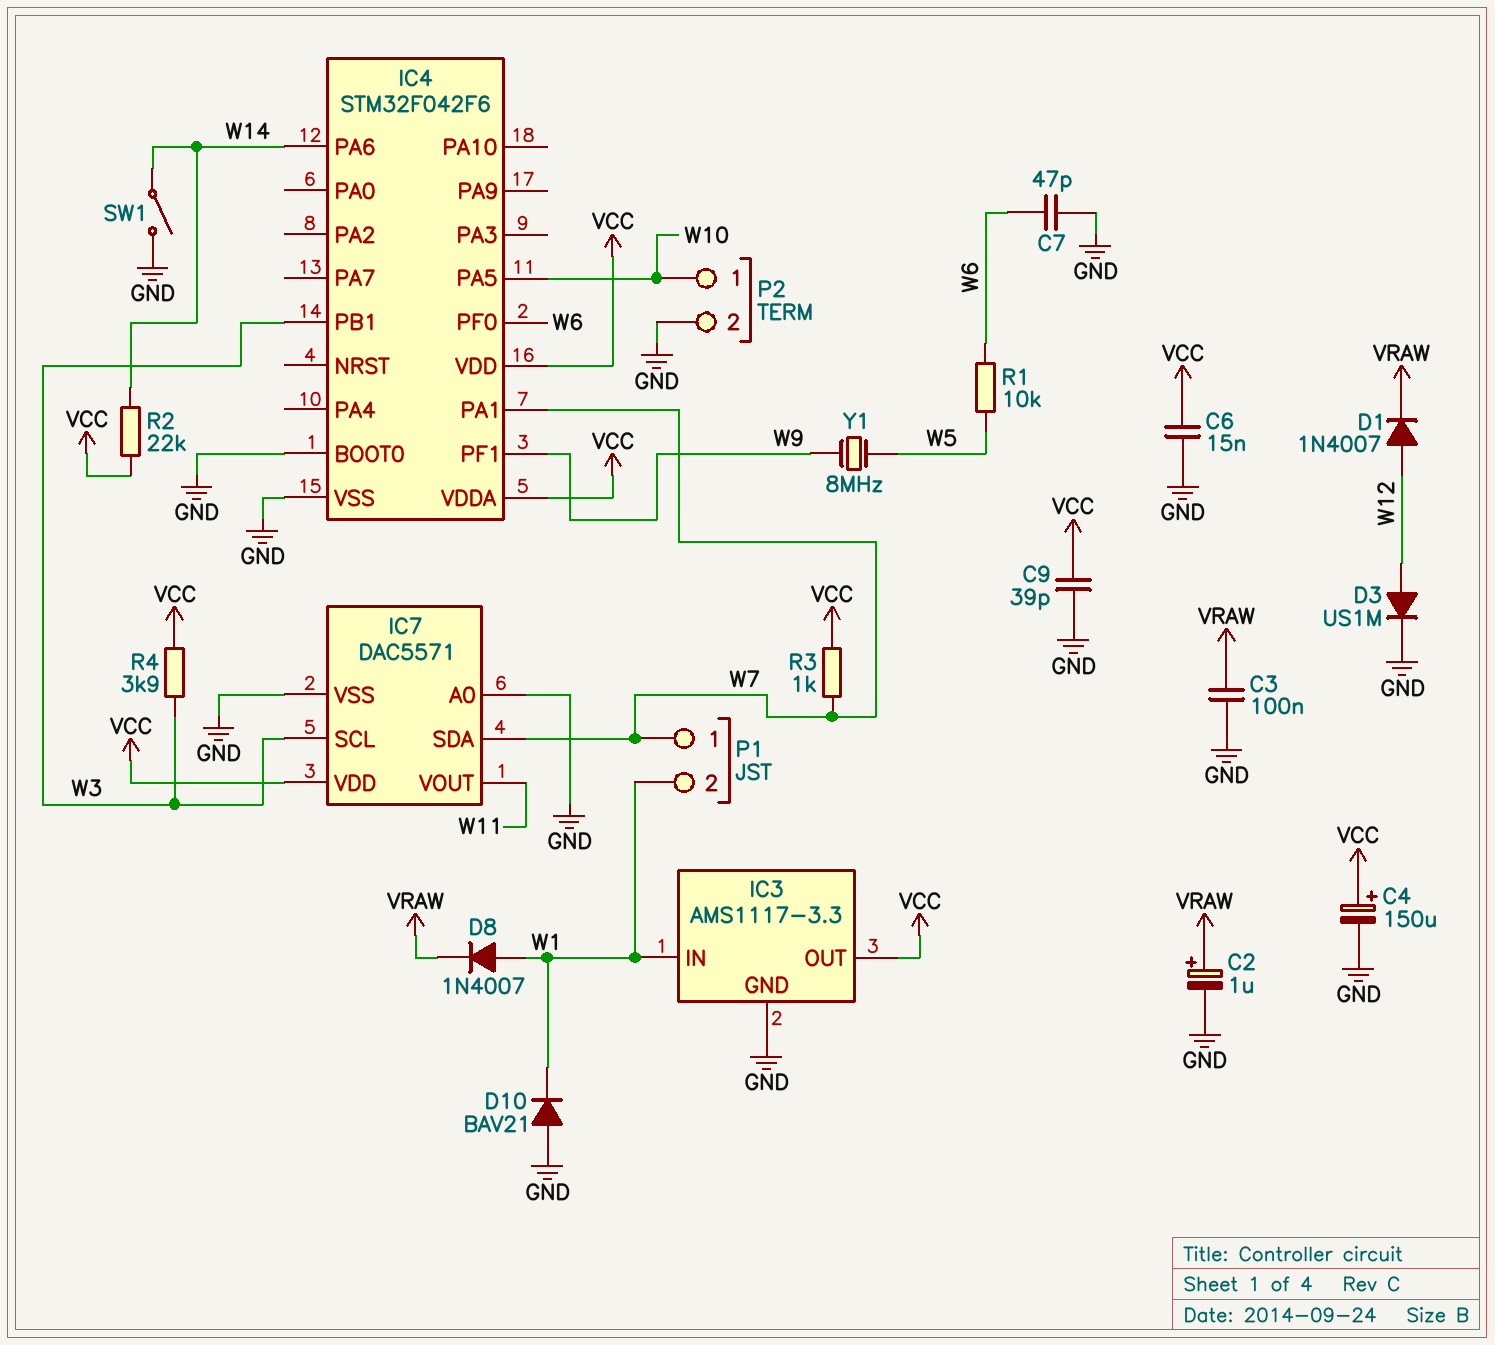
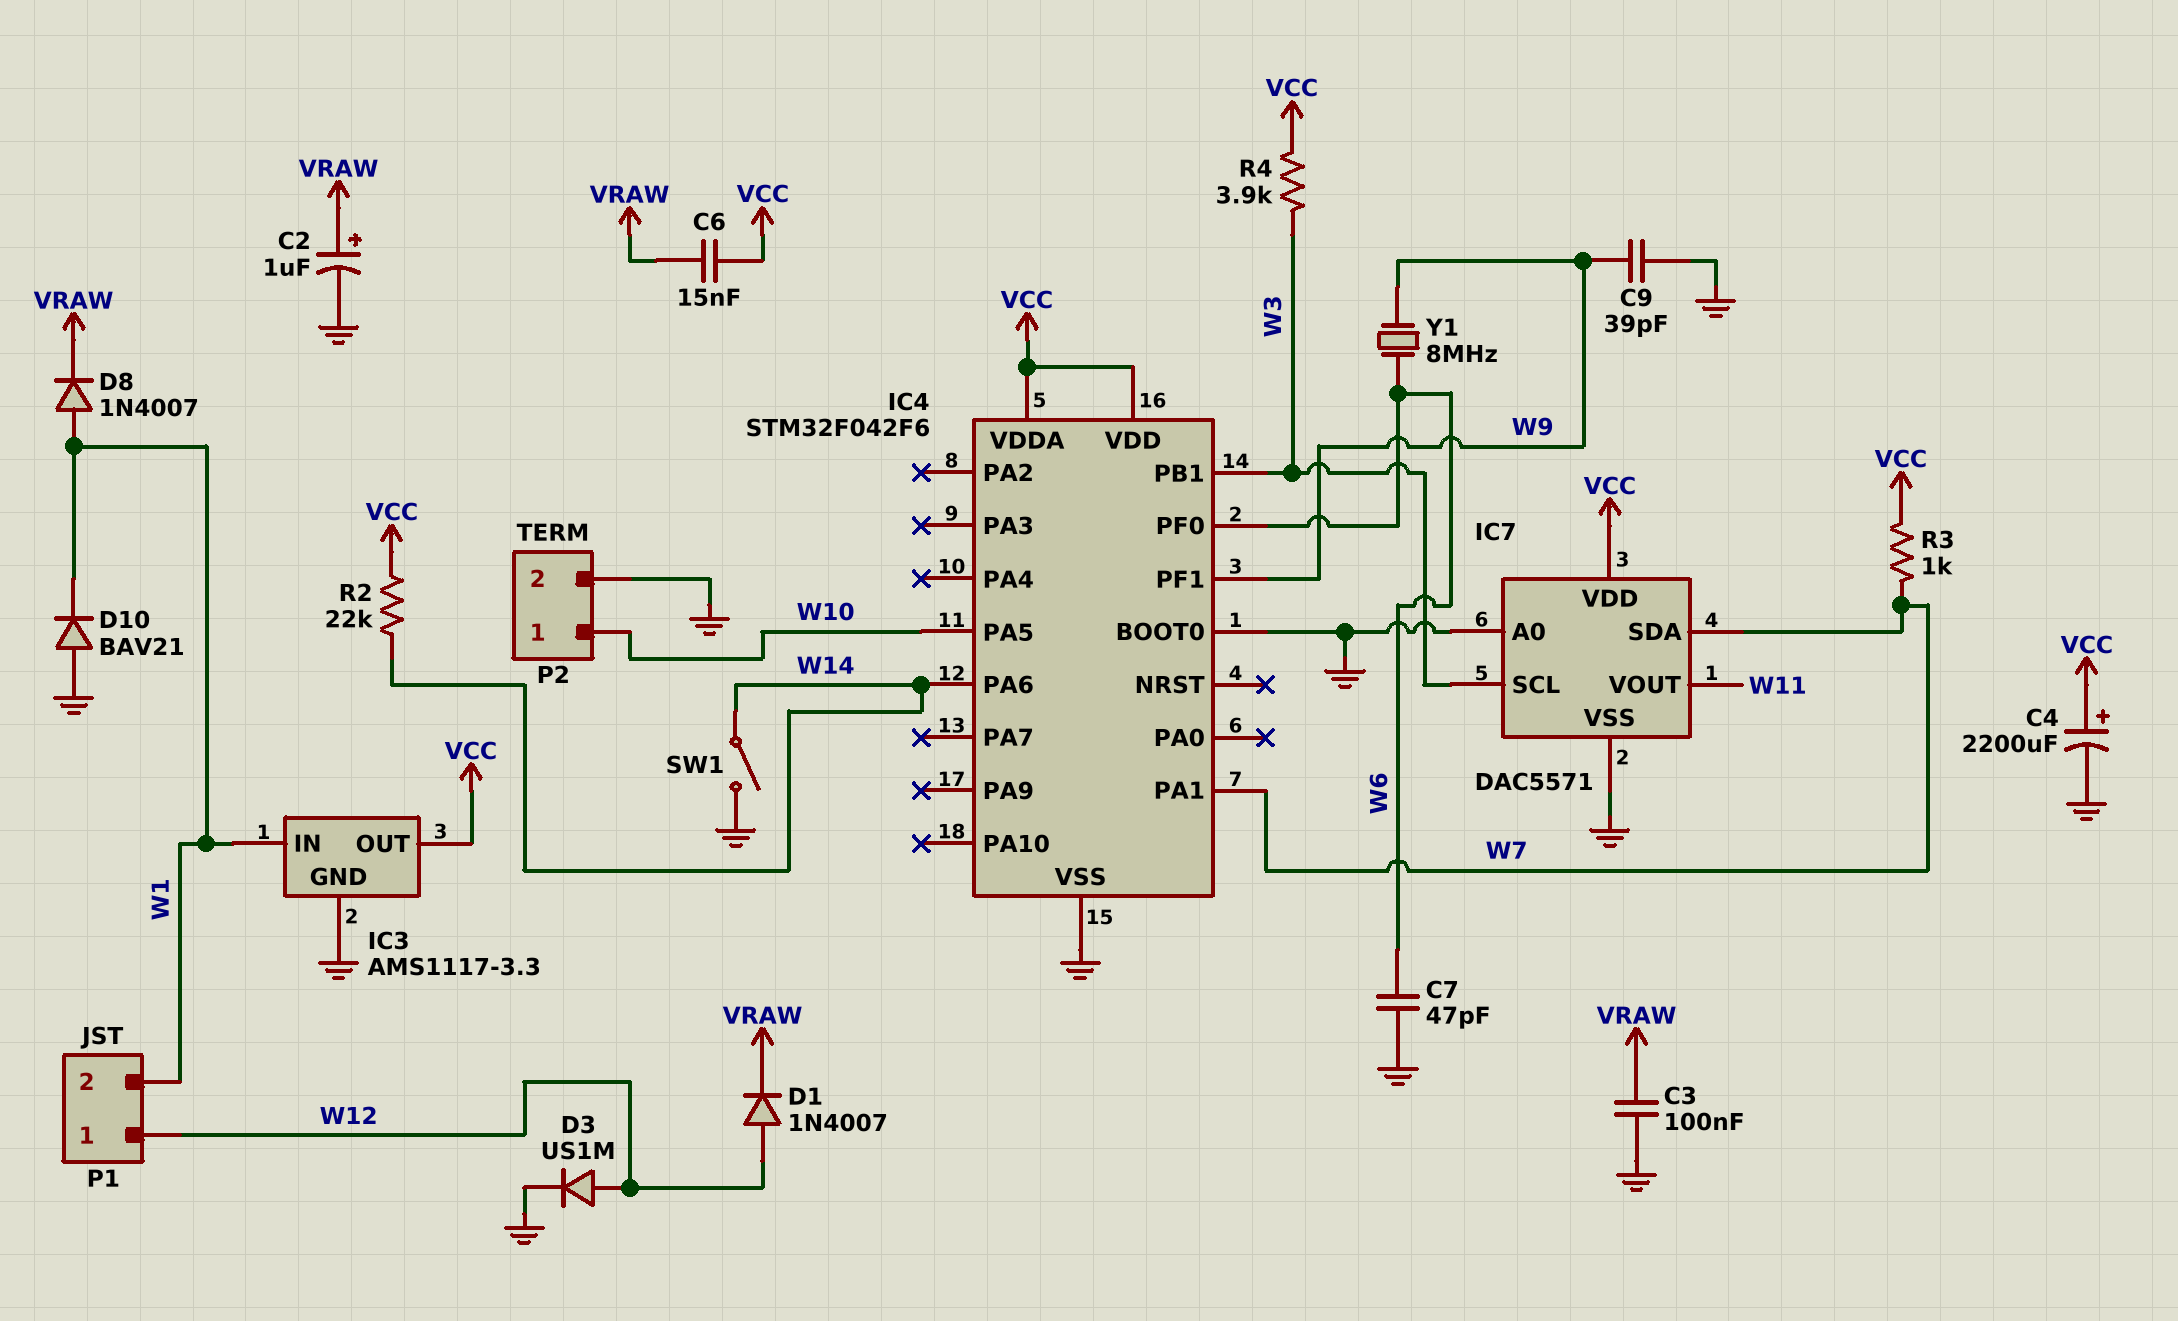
C4: 150uF (plus VCC, minus GND) -> 2200uF (plus VCC, minus GND)
C6: 15nF (GND, VCC) -> 15nF (VCC, VRAW)
C9: 39pF (GND, VCC) -> 39pF (GND, W9)
P1 pin 1: W7 -> W12
R1: 10k (W5, W6) -> none
Y1: 8MHz (W5, W9) -> 8MHz (W6, W9)

